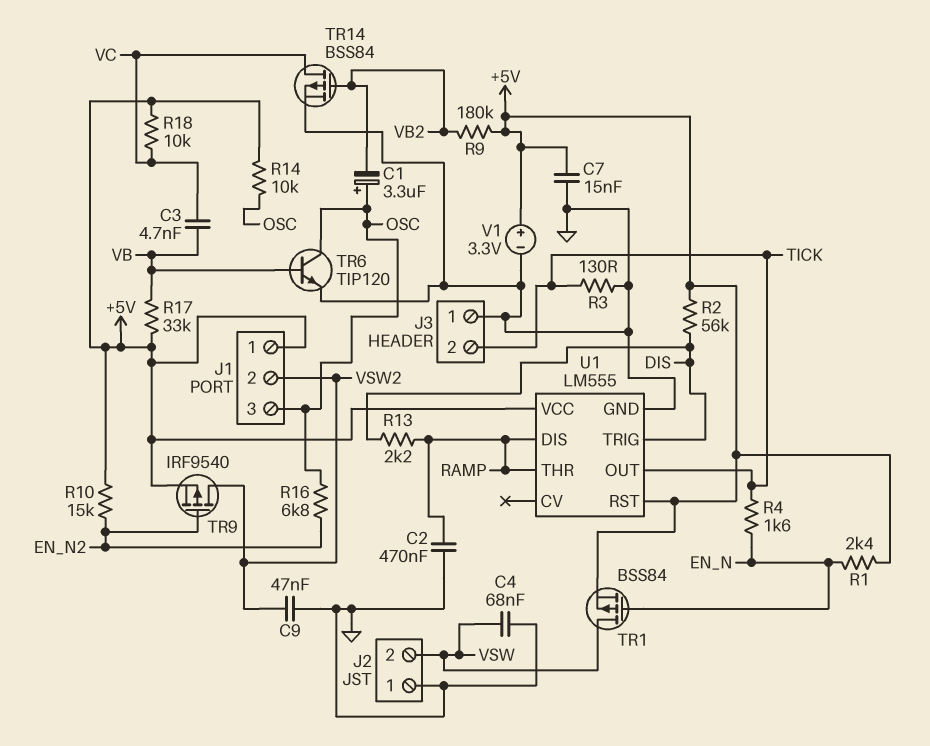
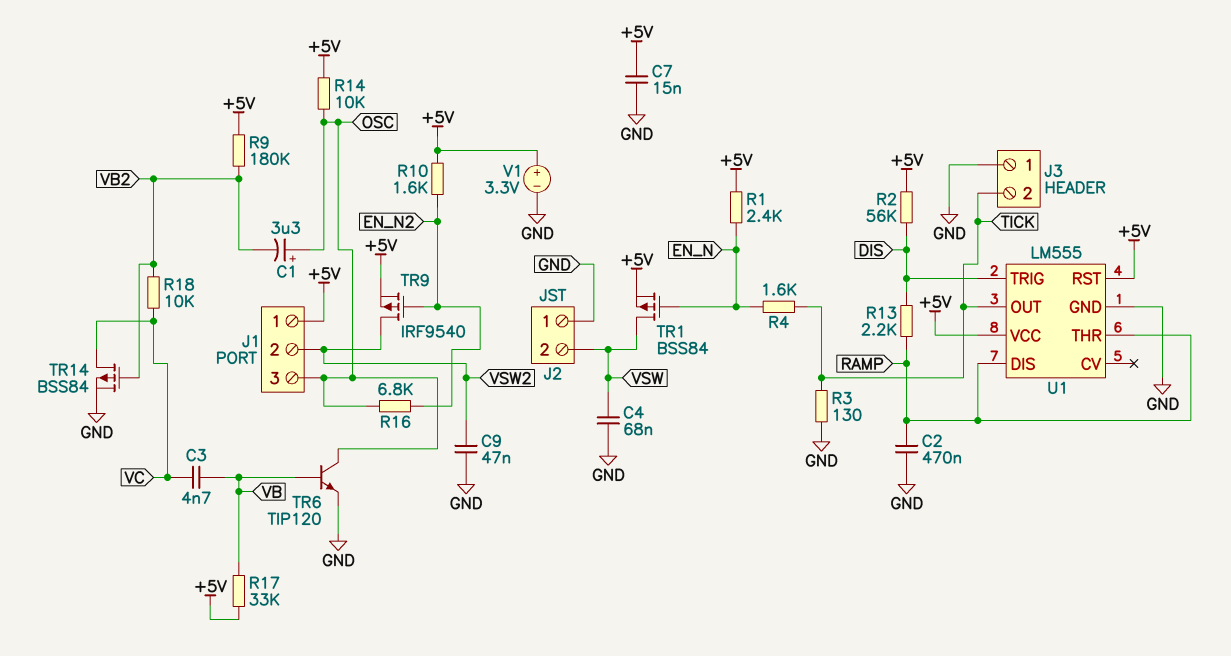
R10: 15k (+5V, EN_N2) -> 1.6k (+5V, EN_N2)
R18: 10k (+5V, VC) -> 10k (VB2, VC)

